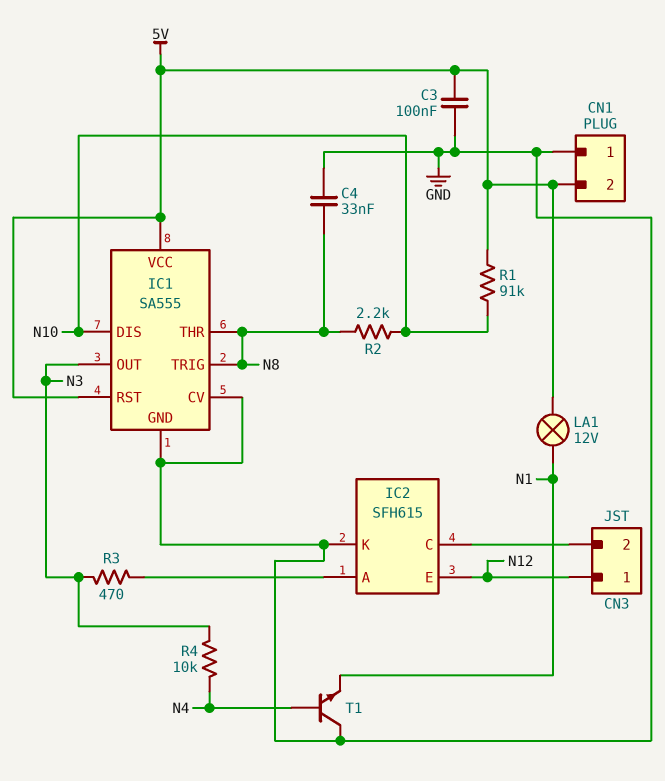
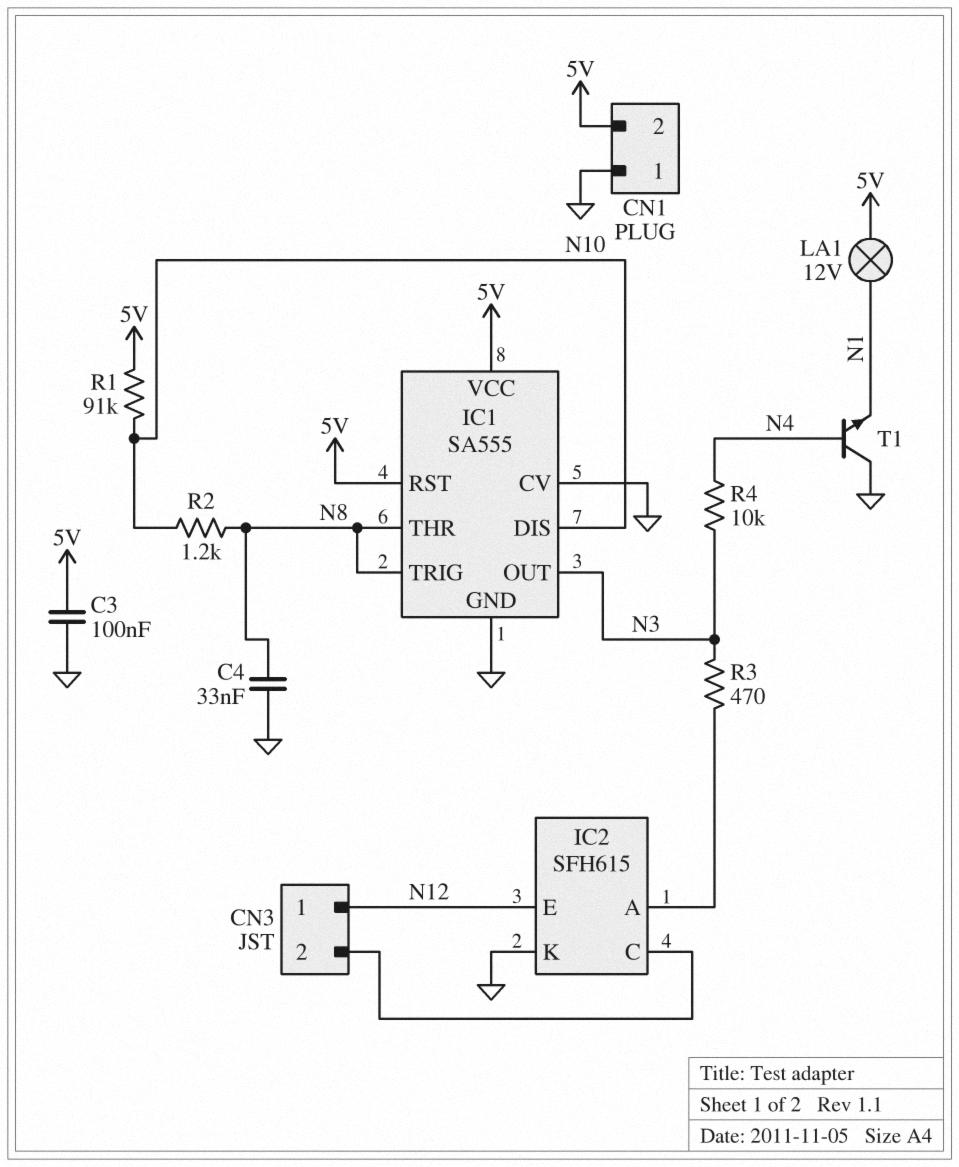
R2: 2.2k (N8, N10) -> 1.2k (N8, N10)

